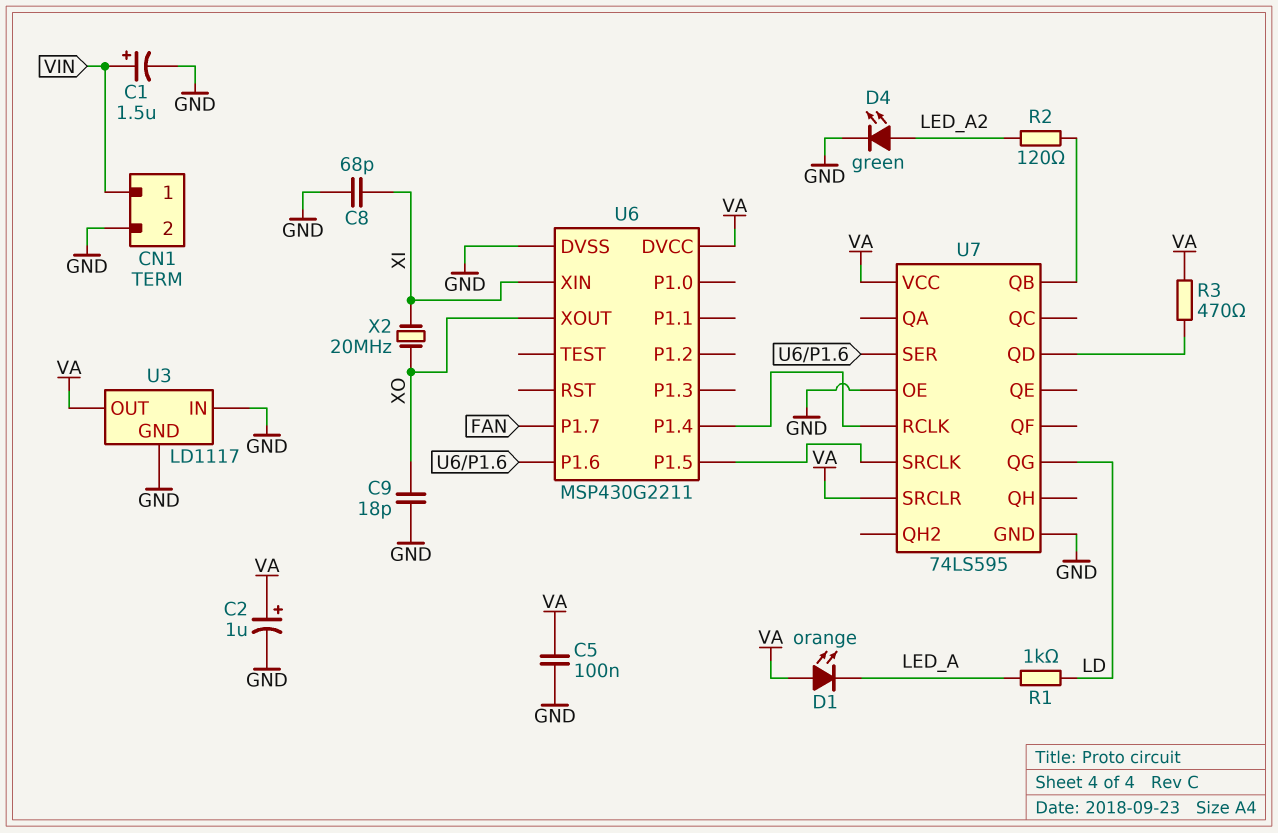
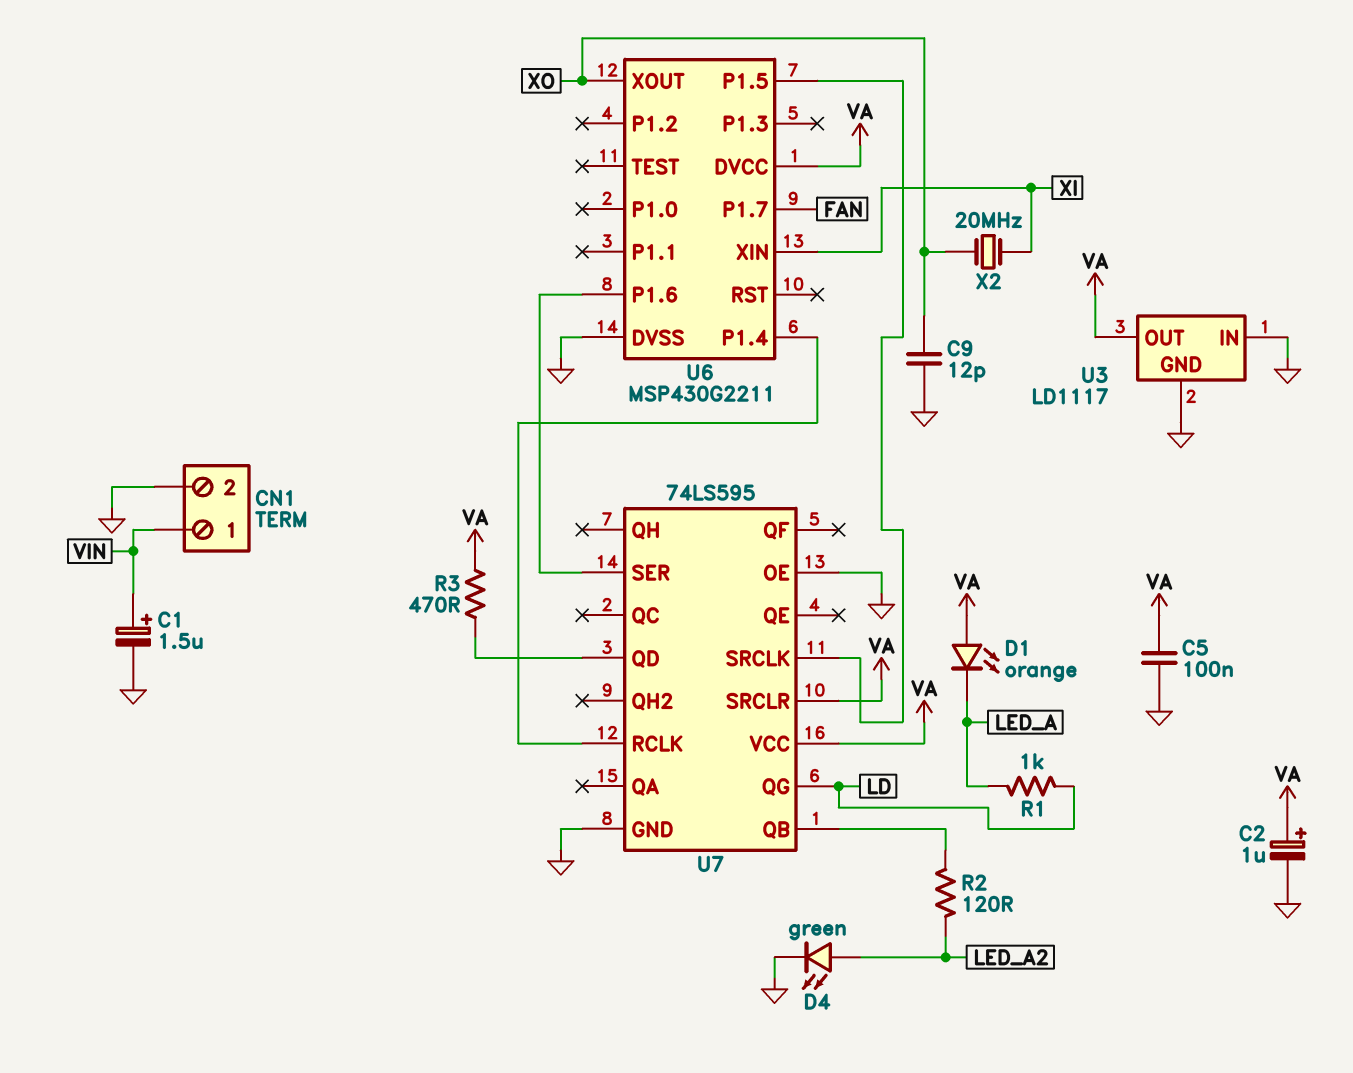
C8: 68pF (GND, XI) -> none
C9: 18pF (GND, XO) -> 12pF (GND, XO)

